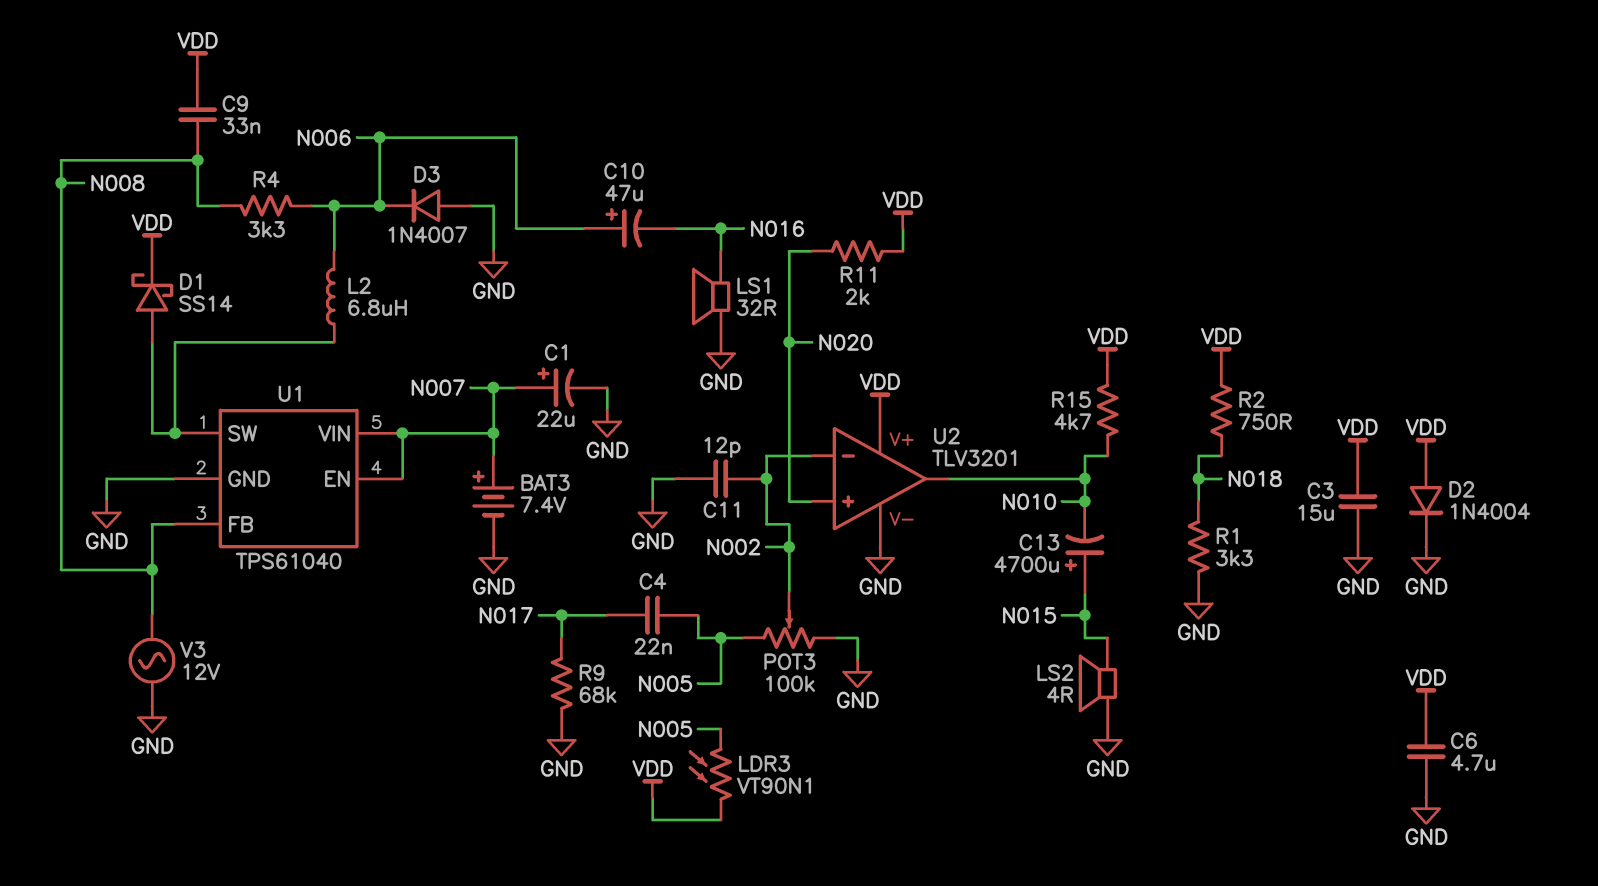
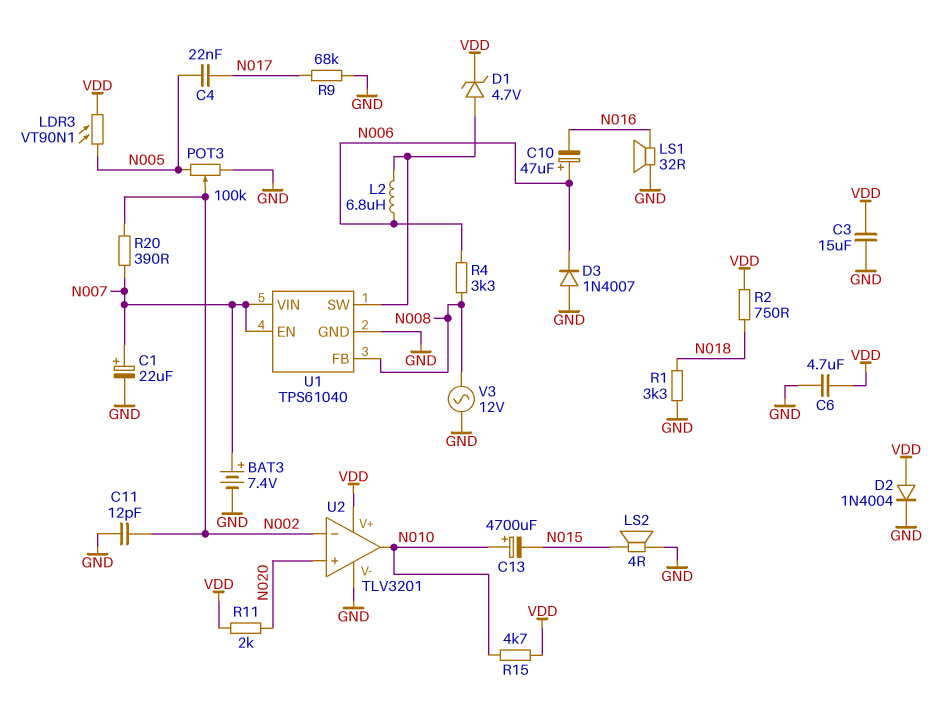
C9: 33nF (N008, VDD) -> none
C13: 4700uF (plus N015, minus N010) -> 4700uF (plus N010, minus N015)
D1: schottky SS14 (A U1/SW, K VDD) -> zener 4.7V (A U1/SW, K VDD)
R20: none -> 390 (N002, N007)

